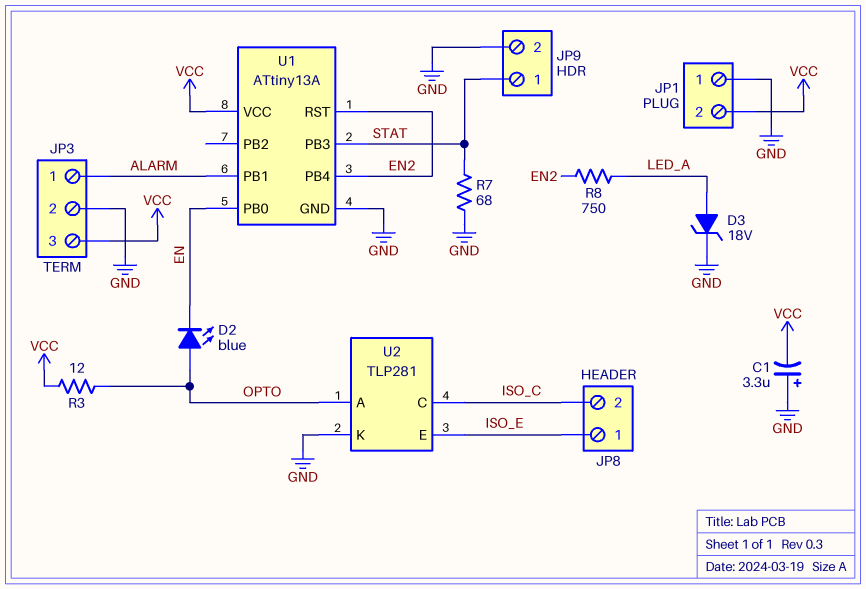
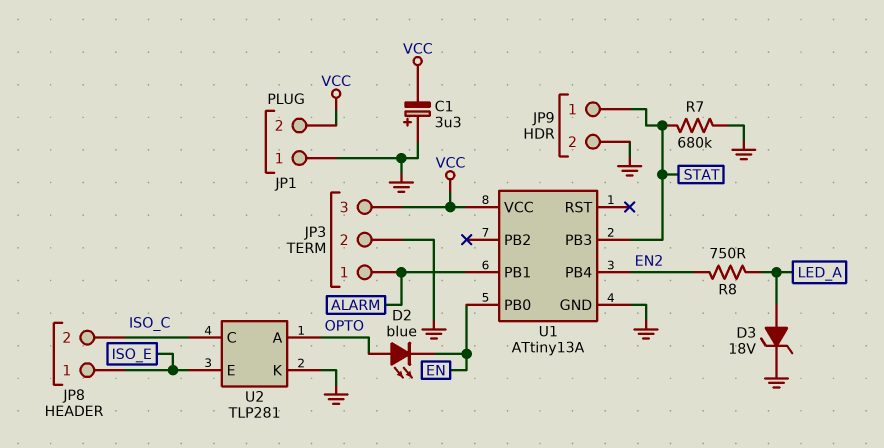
R3: 12 (OPTO, VCC) -> none
R7: 68 (GND, STAT) -> 680k (GND, STAT)
U1 pin RST: EN2 -> none

